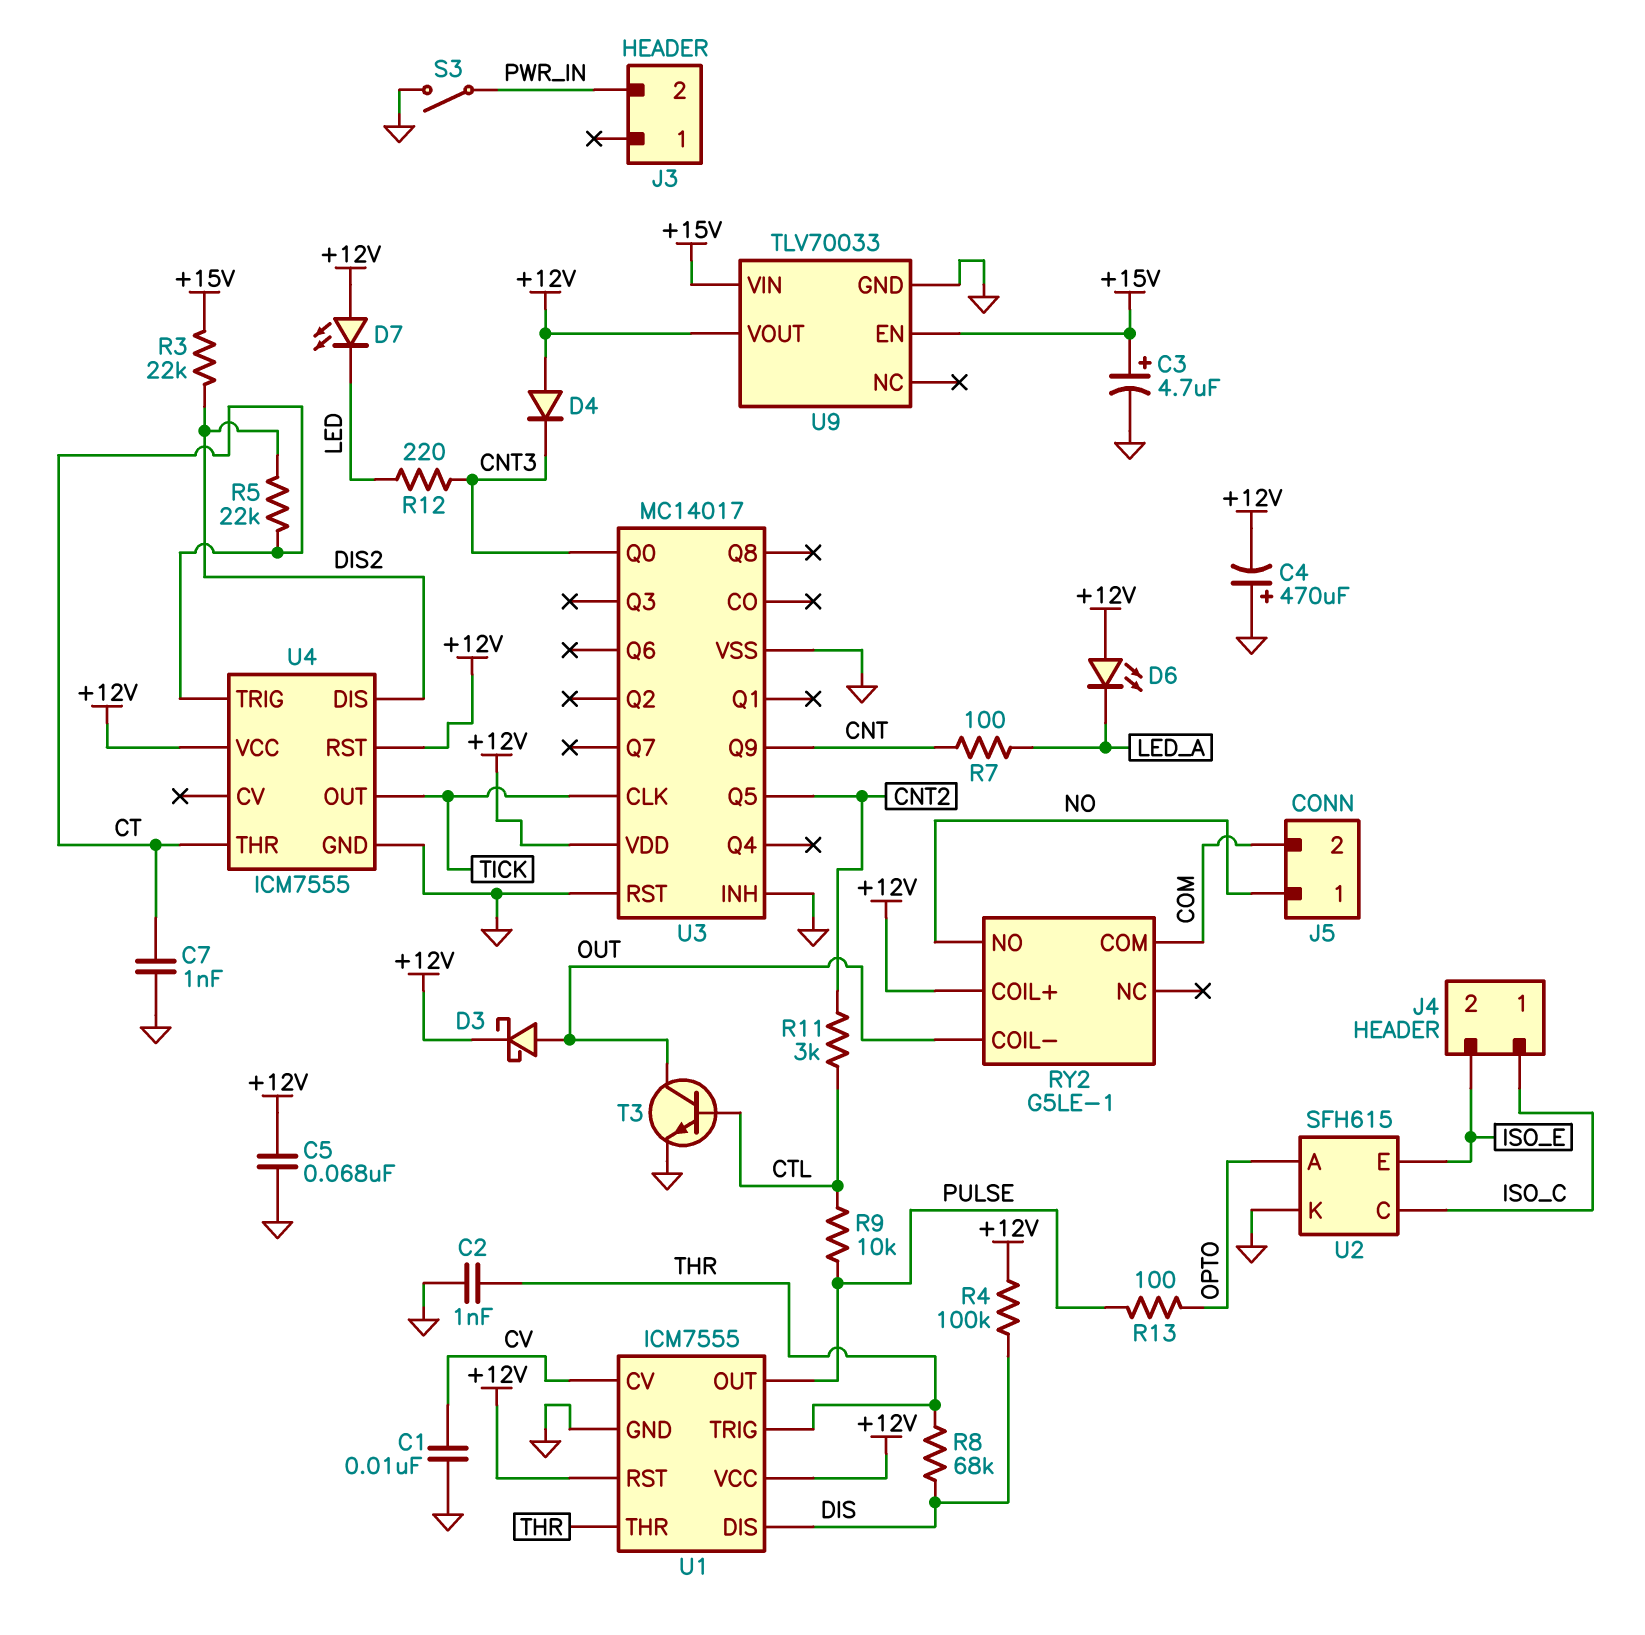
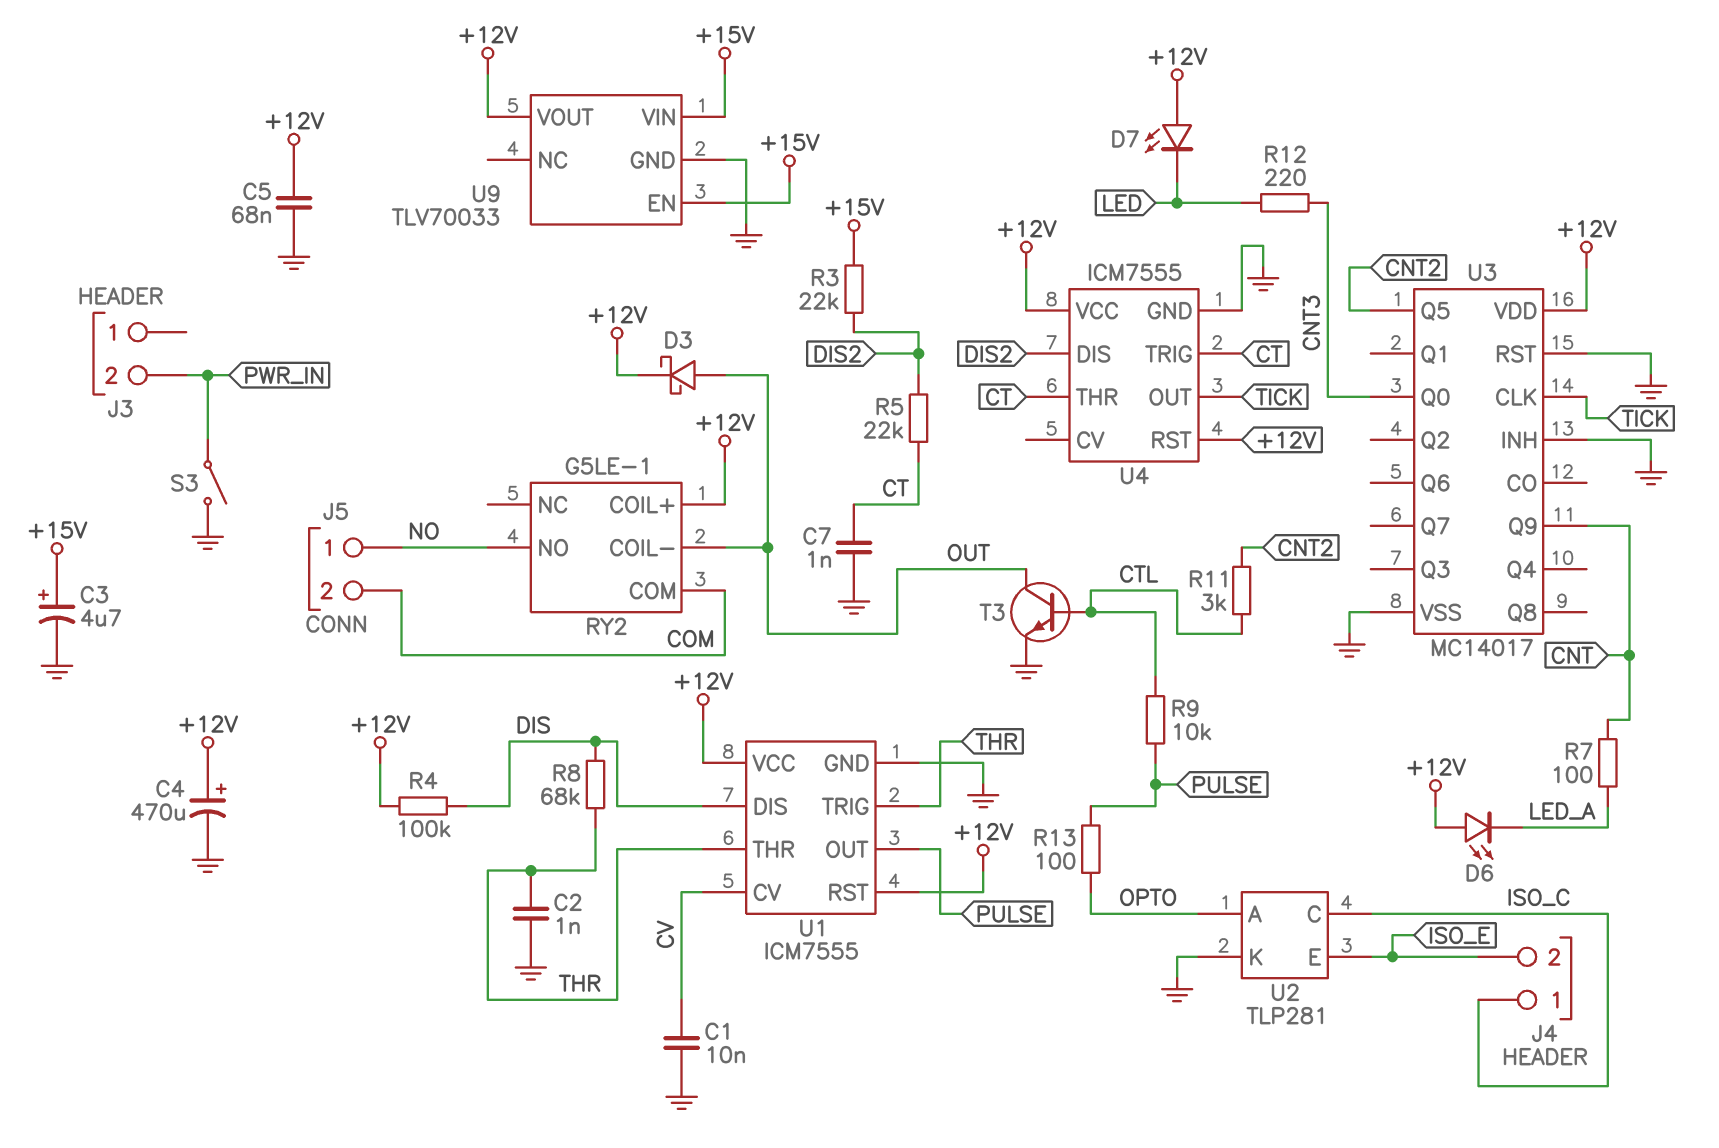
C4: 470uF (plus GND, minus +12V) -> 470uF (plus +12V, minus GND)
D4: diode (A +12V, K CNT3) -> none
U2: SFH615 -> TLP281

